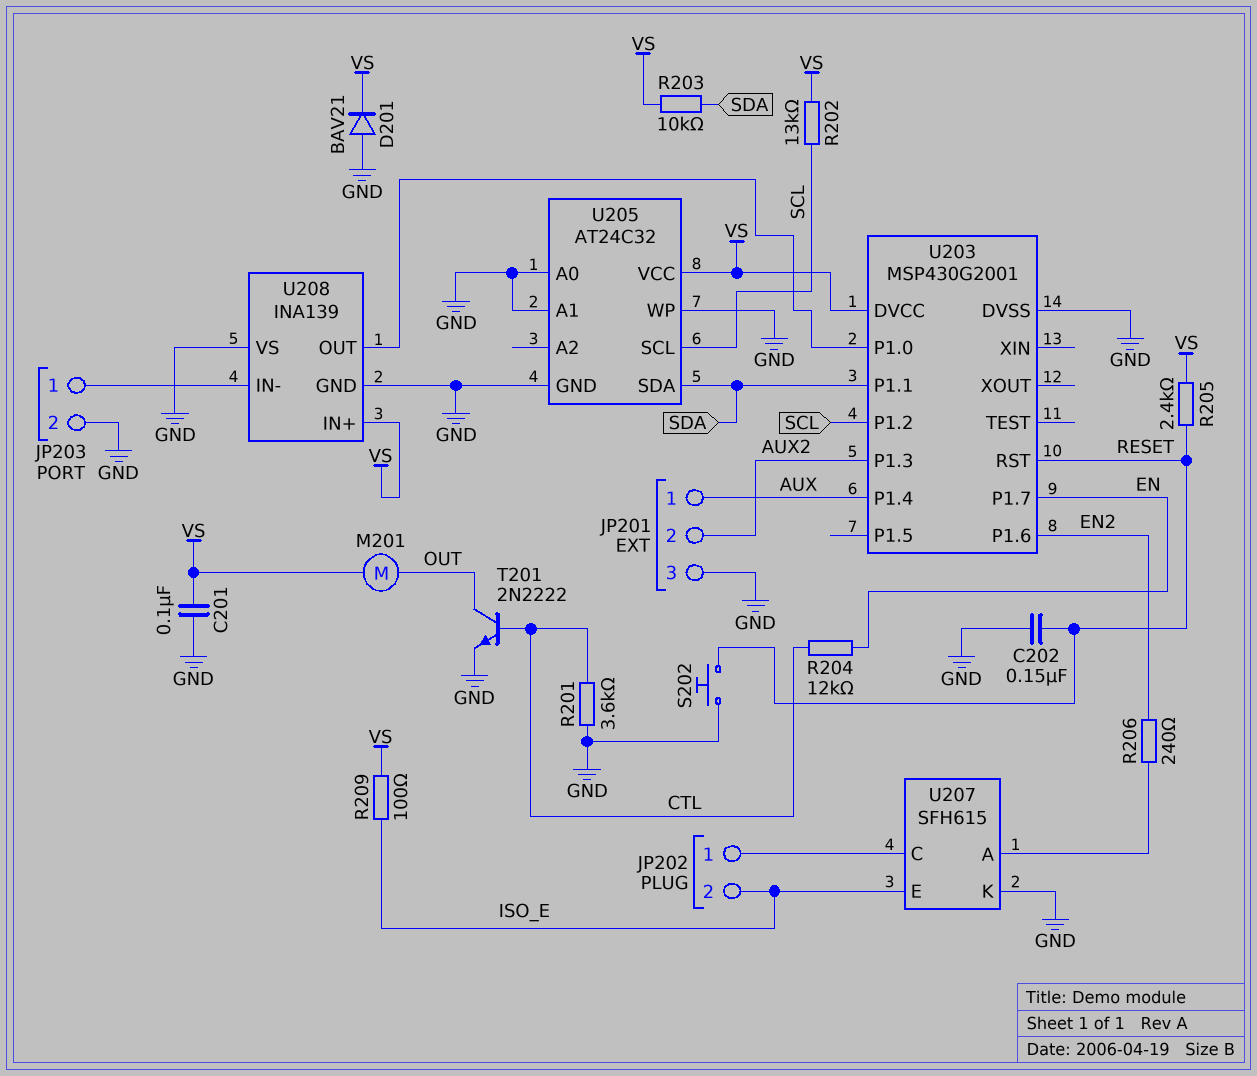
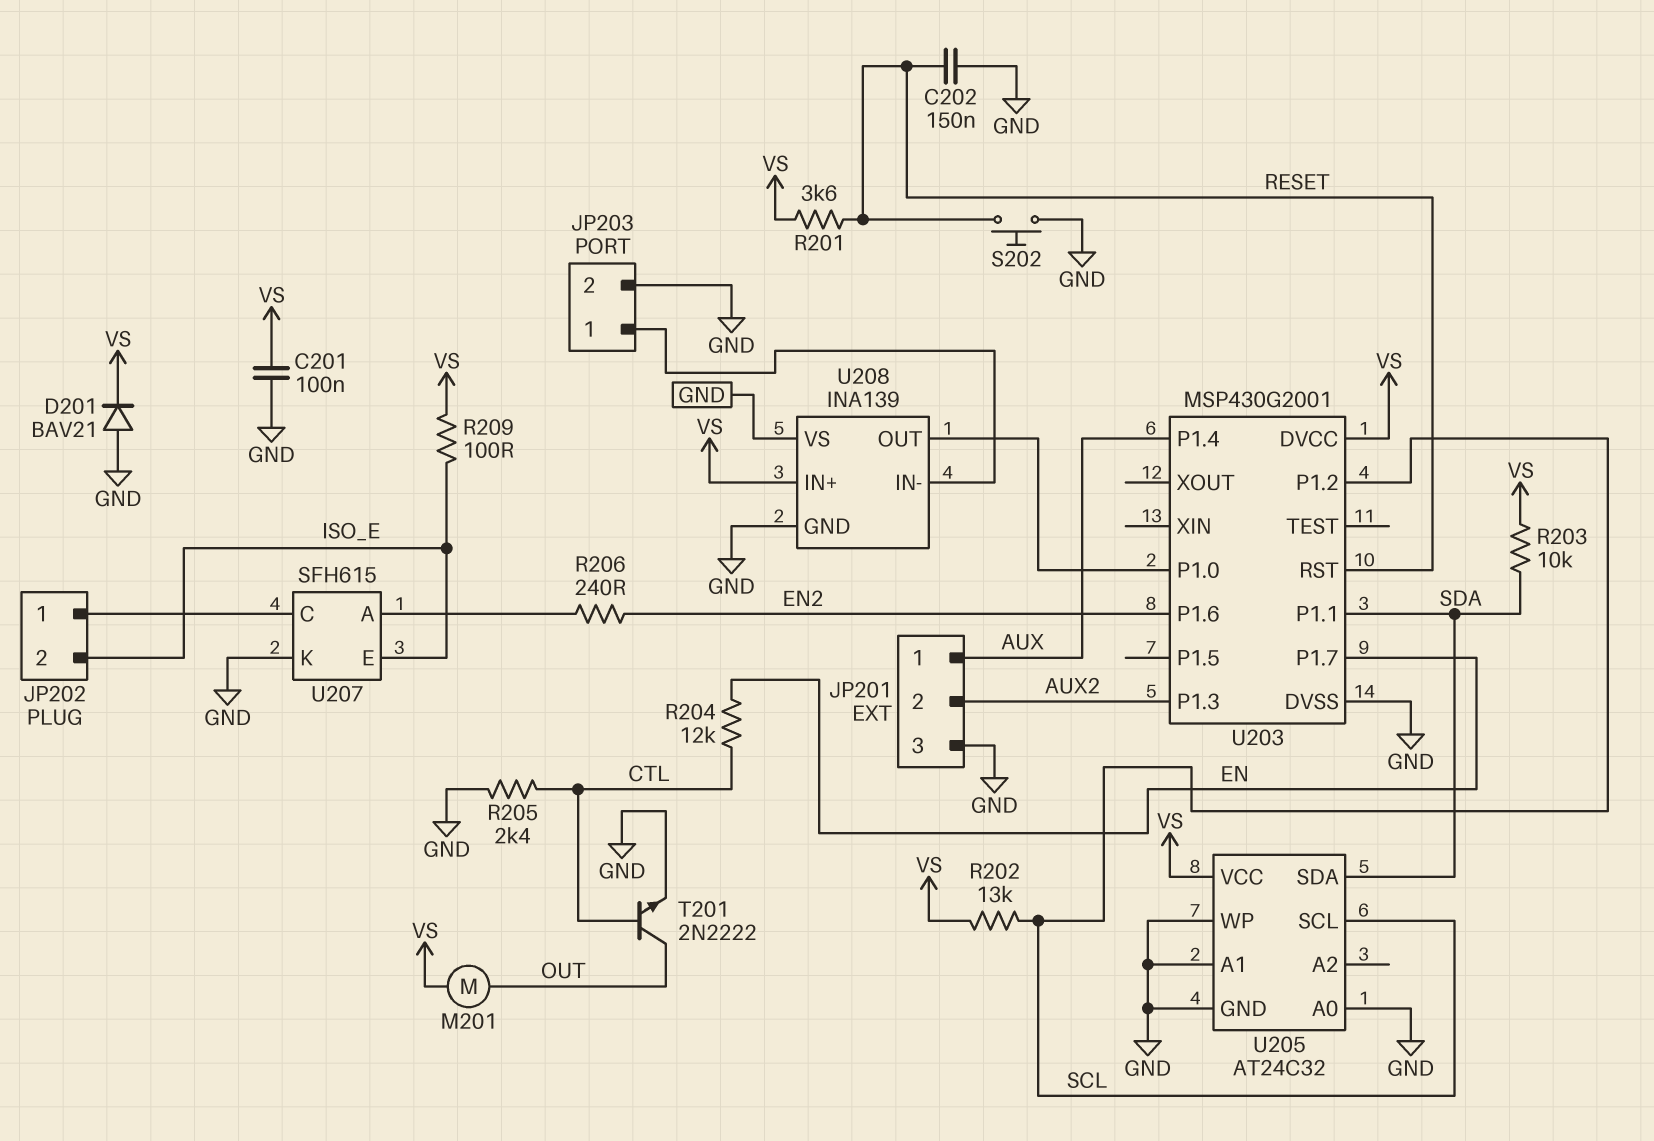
R201: 3.6k (CTL, GND) -> 3.6k (RESET, VS)
R205: 2.4k (RESET, VS) -> 2.4k (CTL, GND)

